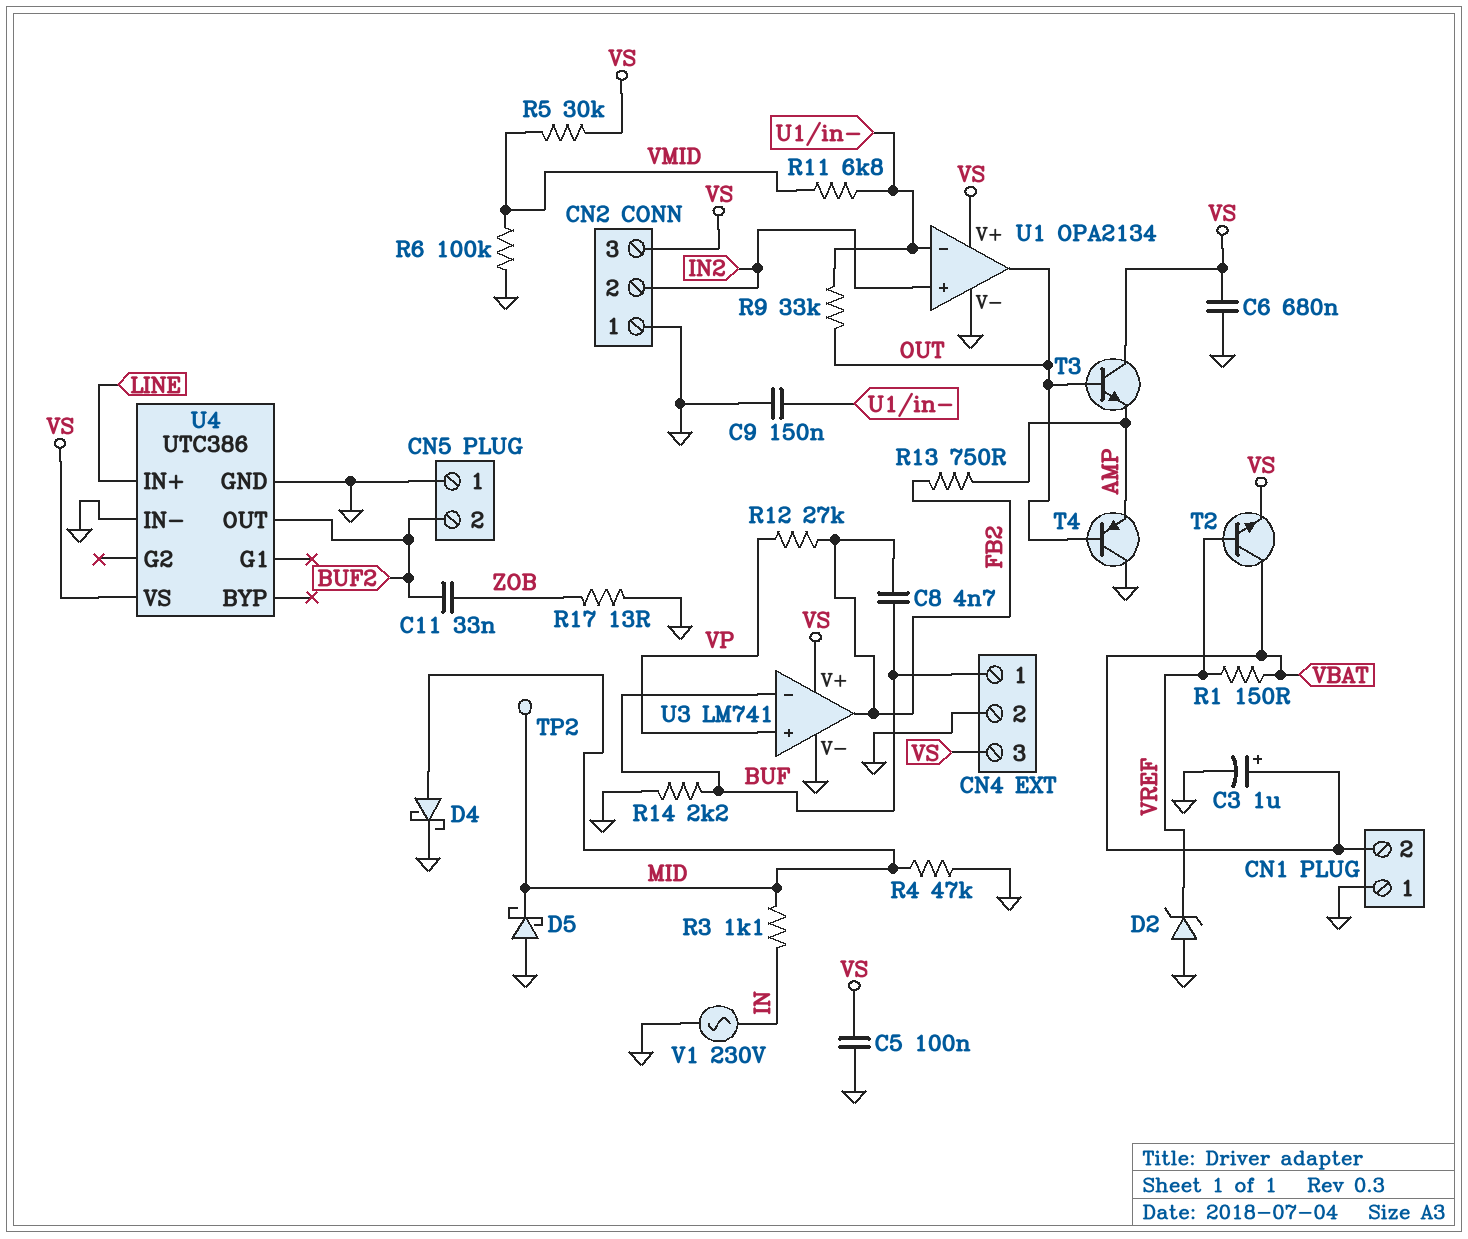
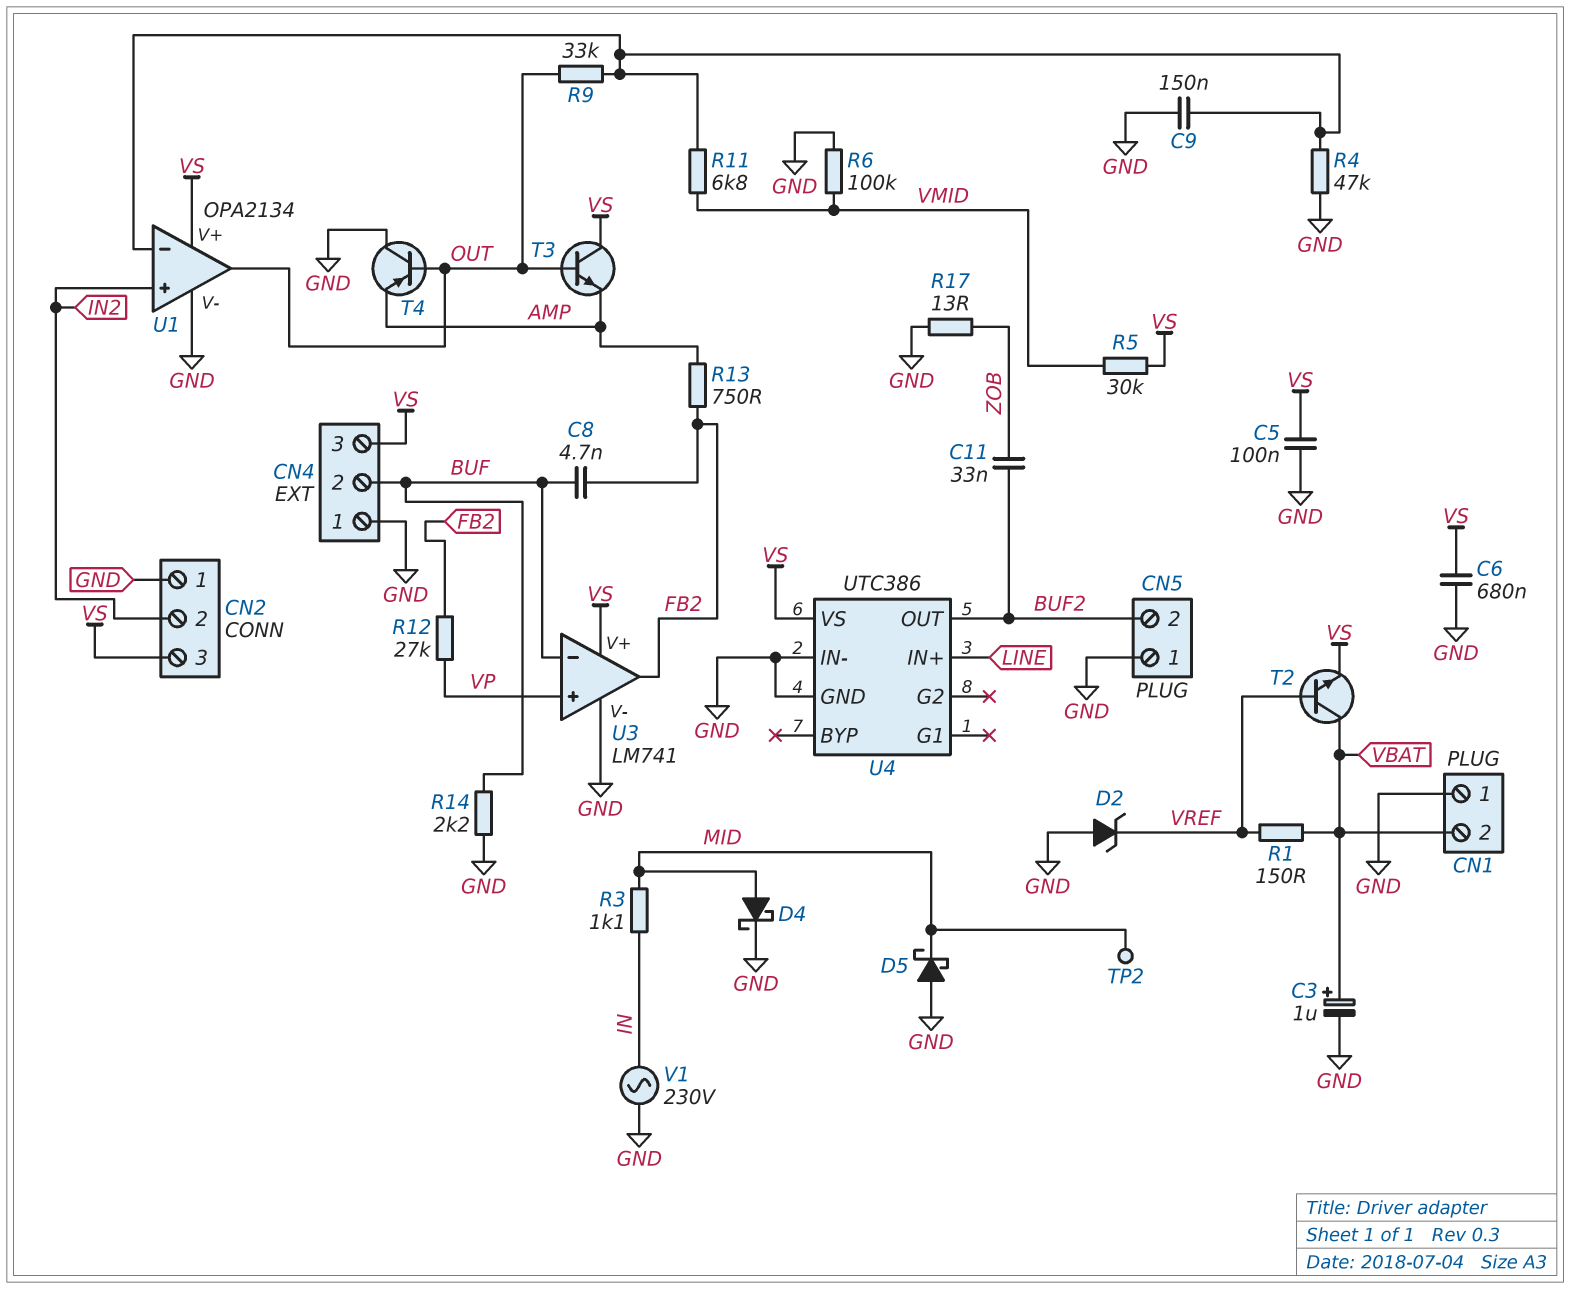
CN4 pin 1: BUF -> GND
CN4 pin 2: GND -> BUF
R4: 47k (GND, MID) -> 47k (GND, U1/in-)

